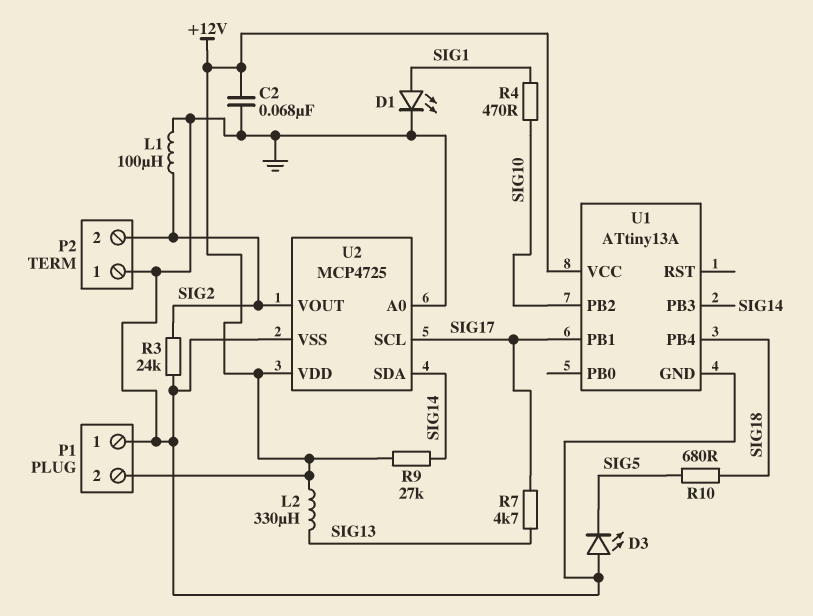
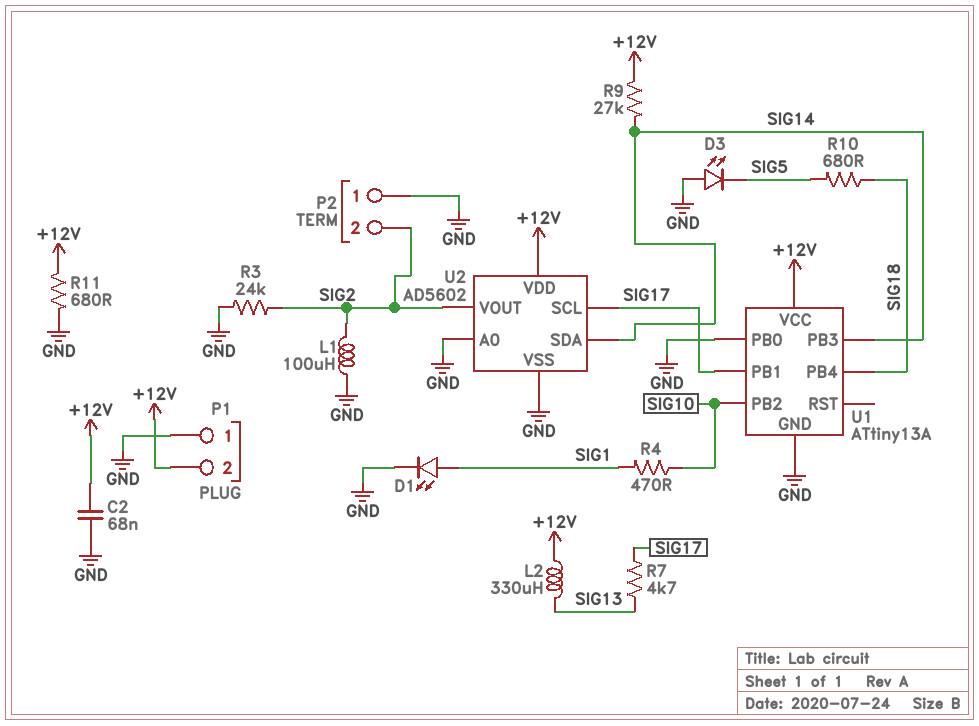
R11: none -> 680 (+12V, GND)
U1 pin PB0: none -> GND
U2: MCP4725 -> AD5602

